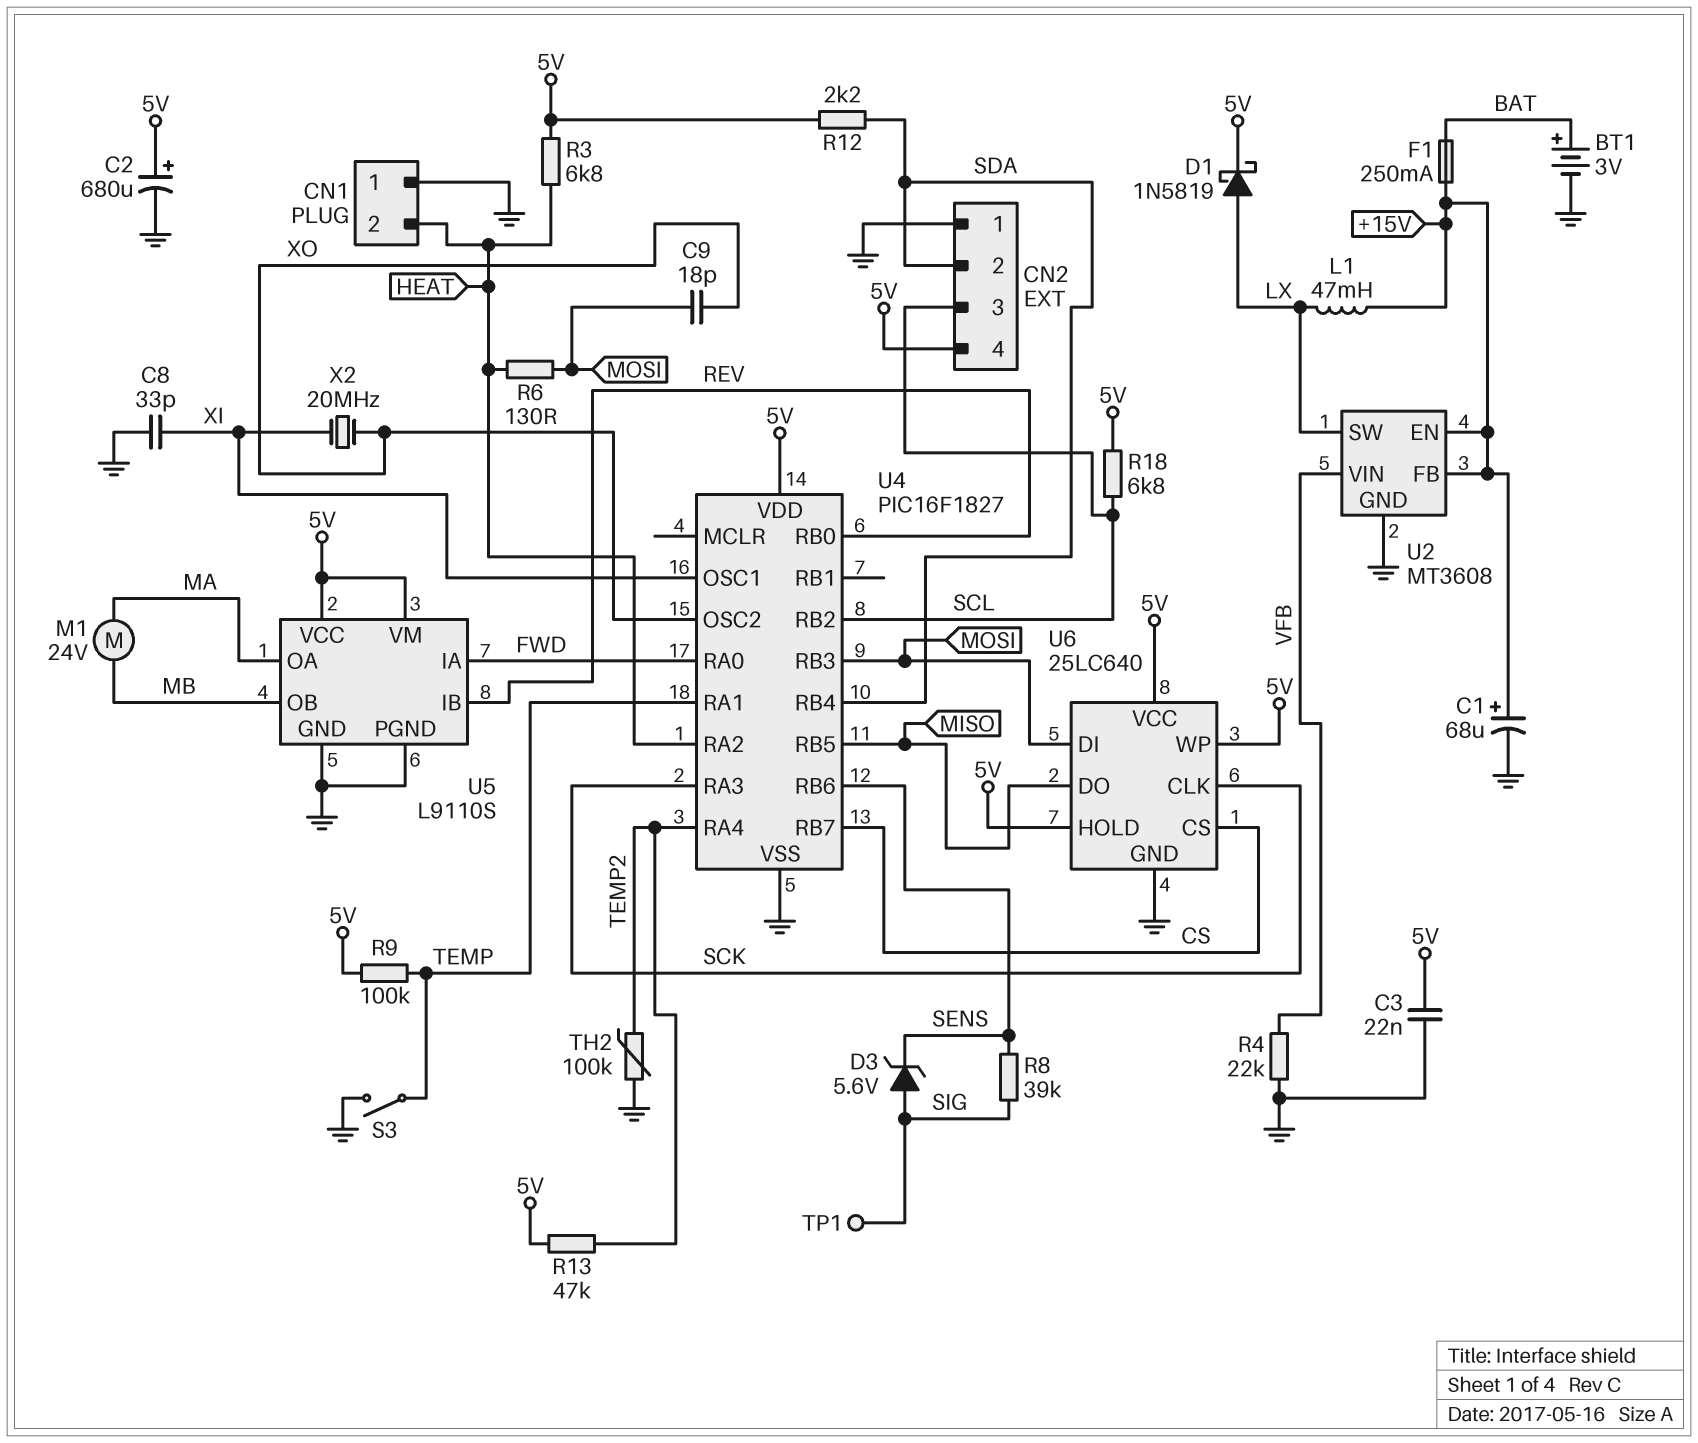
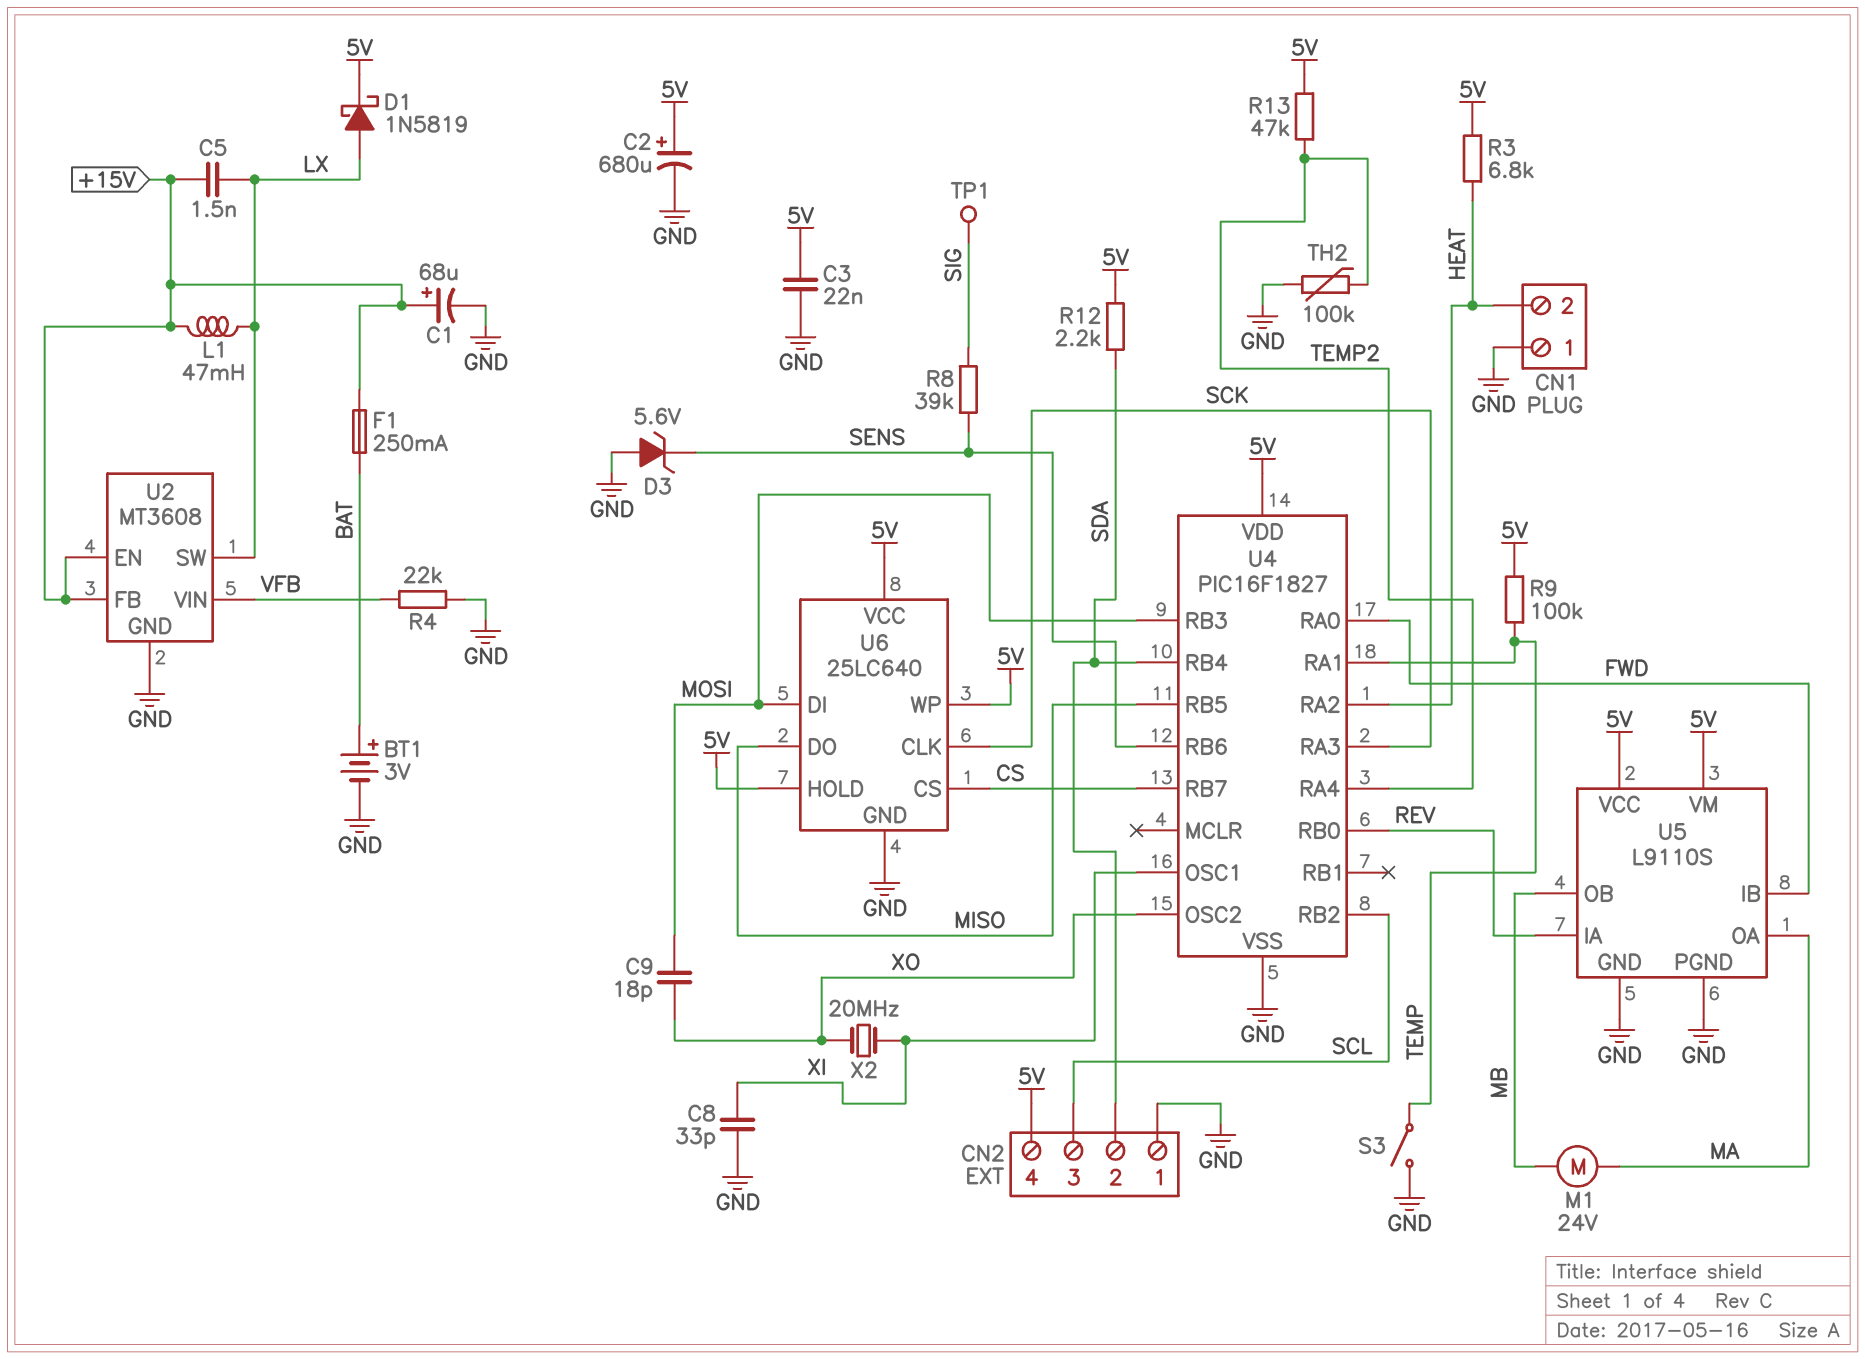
C5: none -> 1.5nF (+15V, LX)
D3: zener 5.6V (A SIG, K SENS) -> zener 5.6V (A GND, K SENS)
R6: 130 (HEAT, MOSI) -> none
R18: 6.8k (5V, SCL) -> none
U5 pin IA: FWD -> REV
U5 pin IB: REV -> FWD

